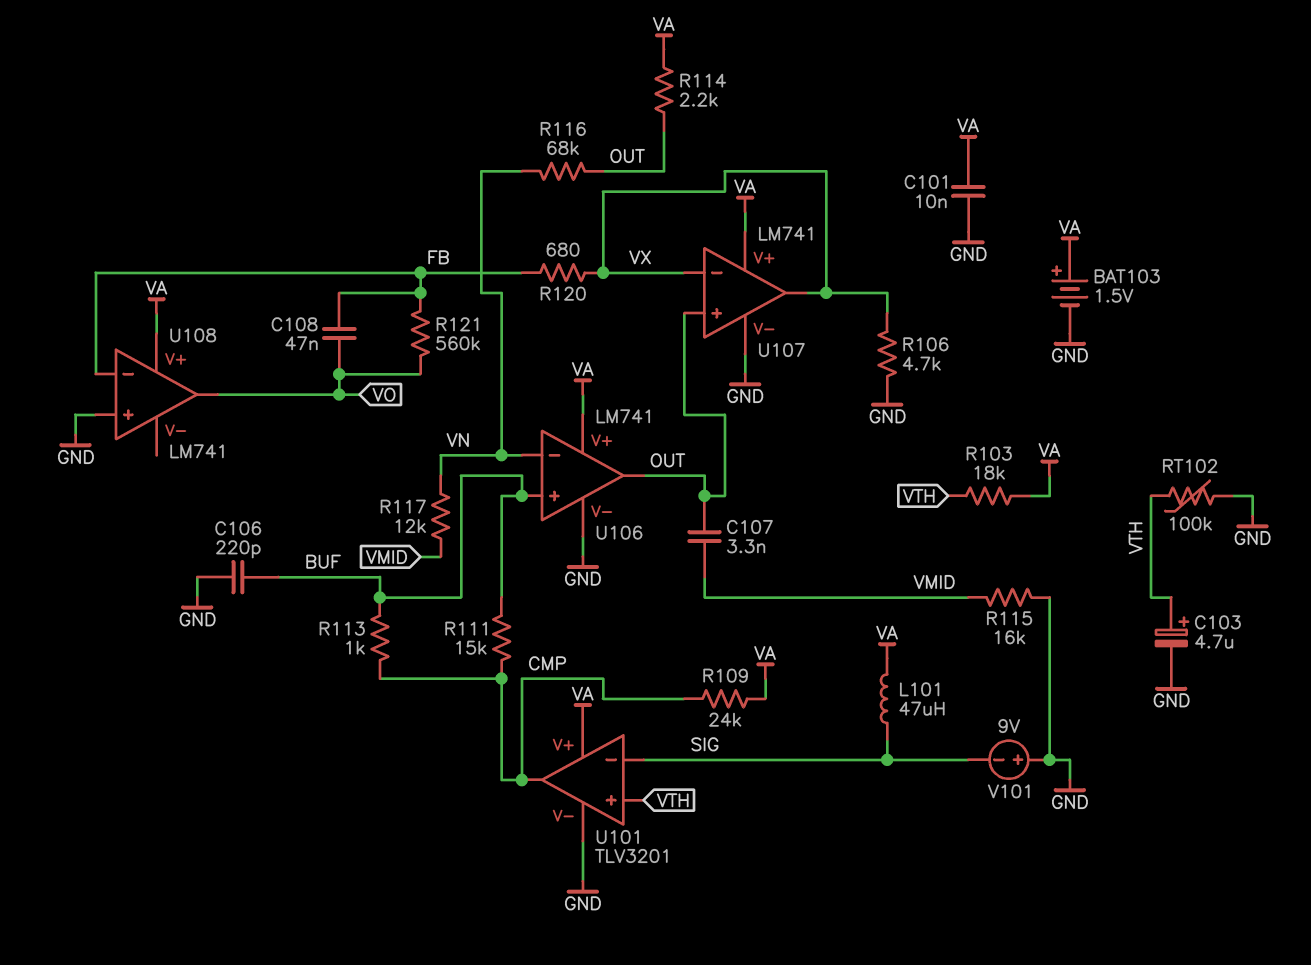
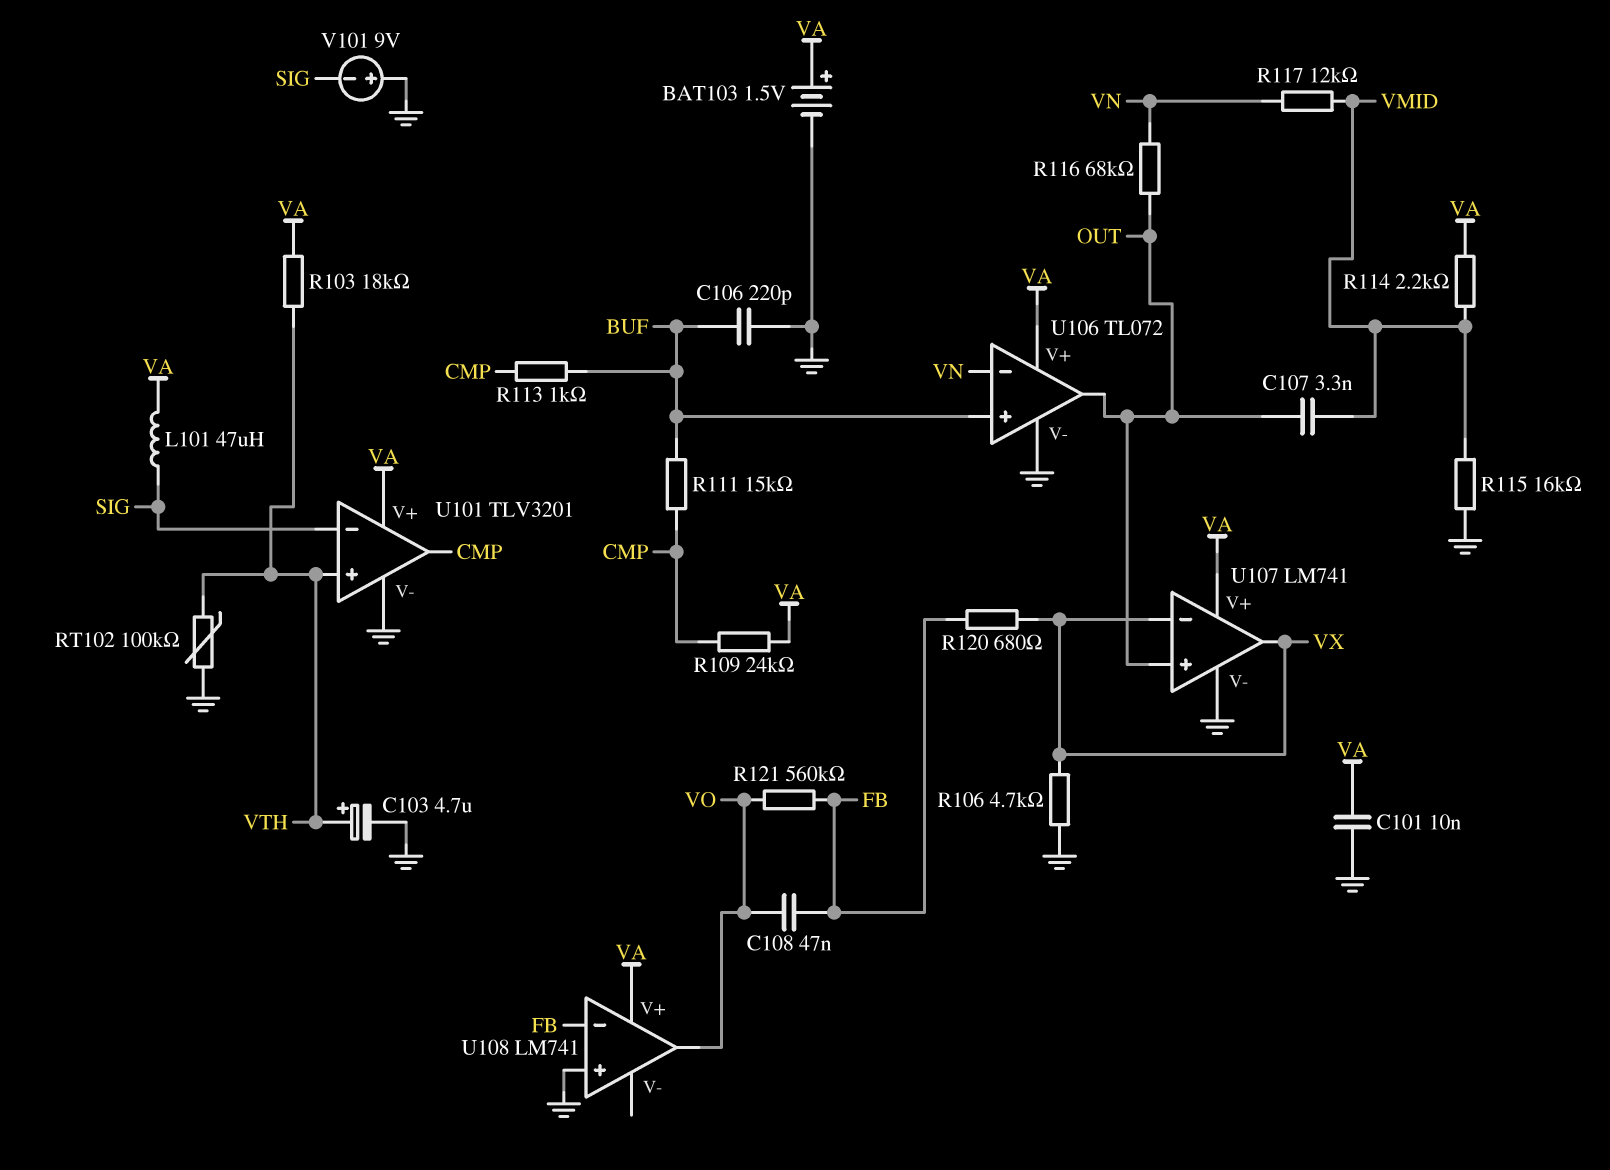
R114: 2.2k (OUT, VA) -> 2.2k (VA, VMID)
U106: LM741 -> TL072

